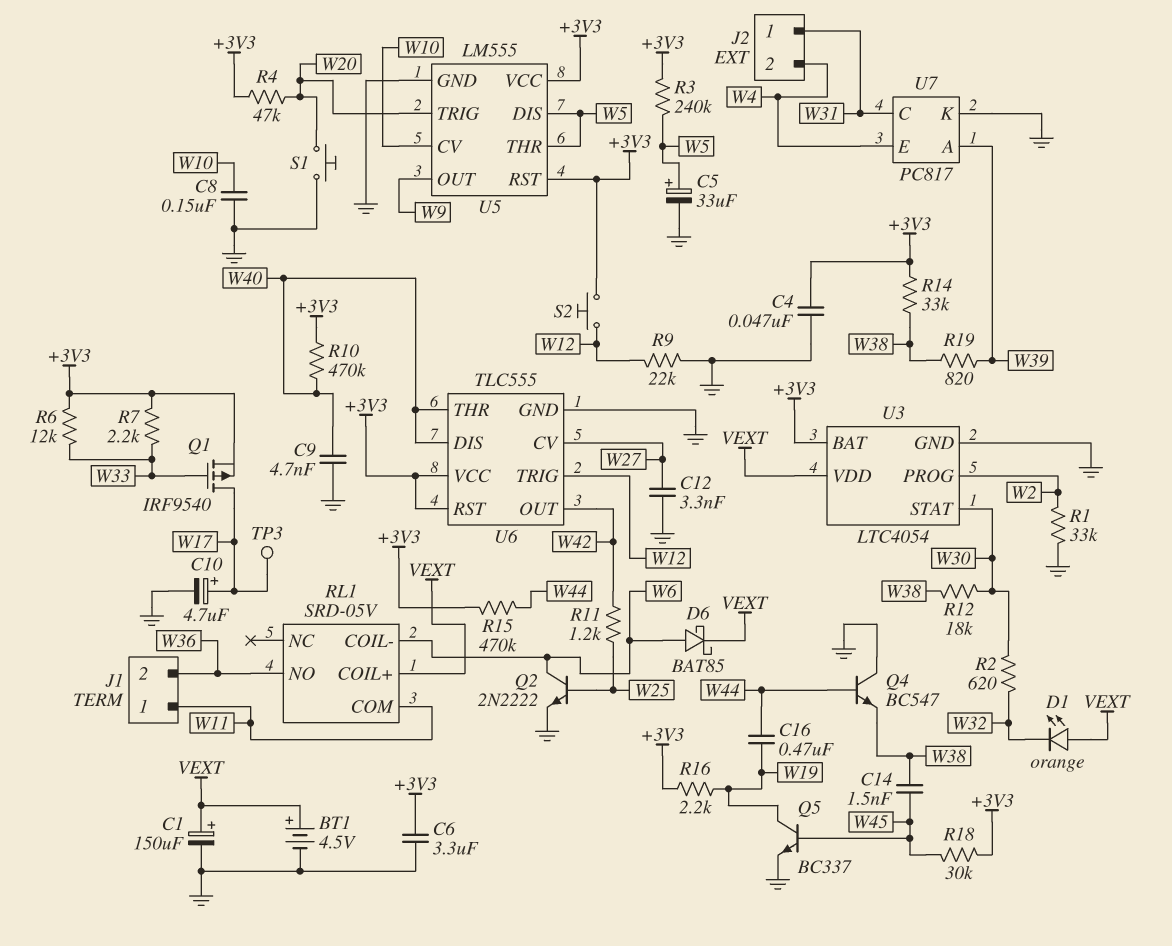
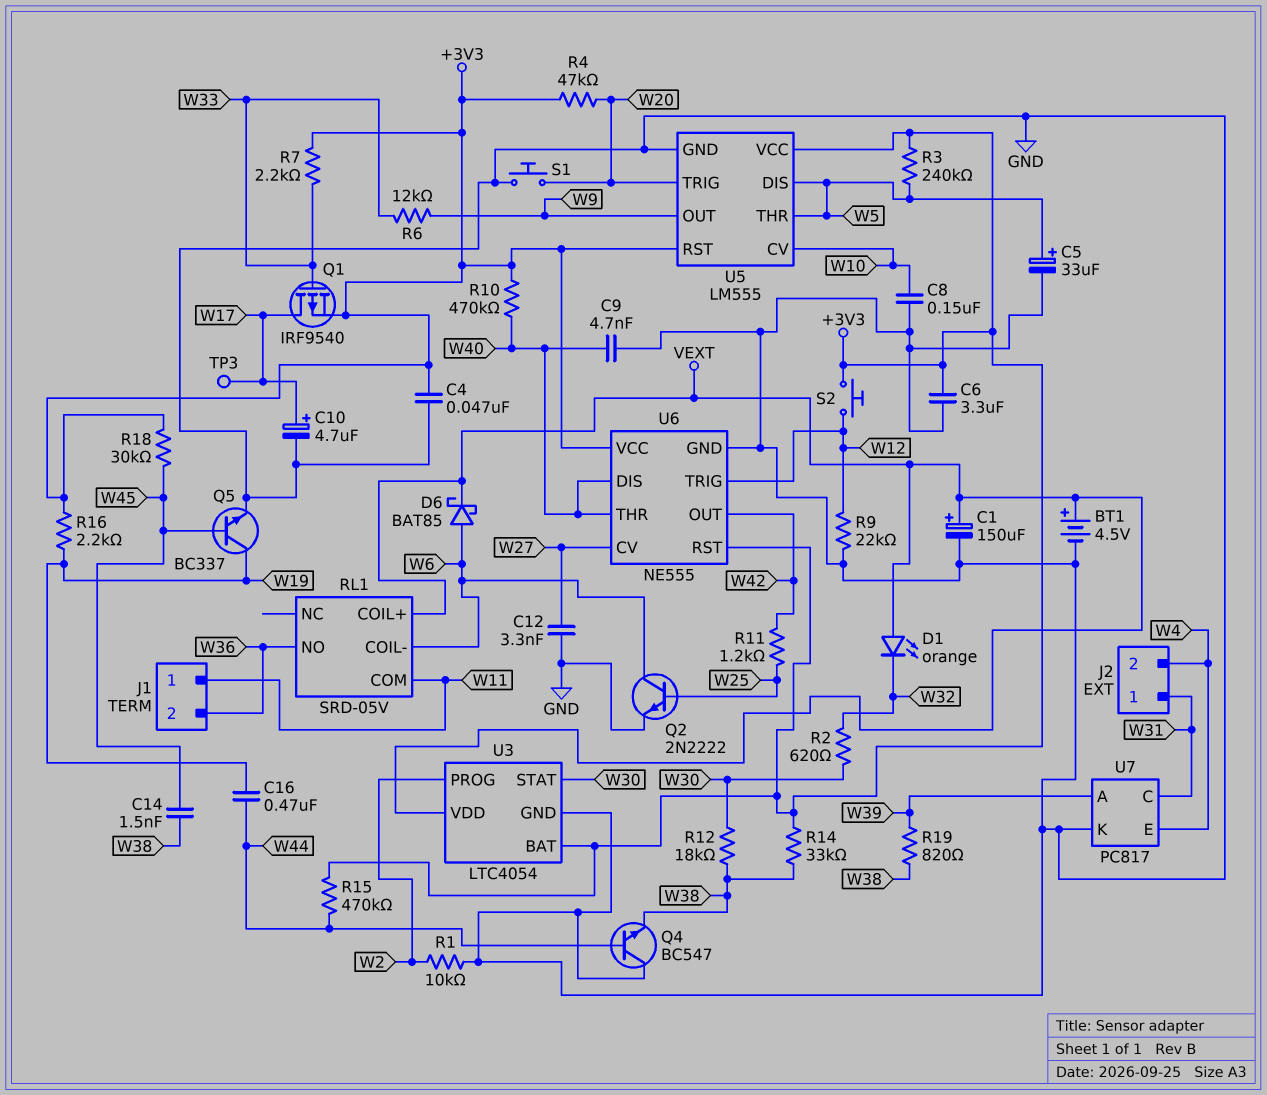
R1: 33k (GND, W2) -> 10k (GND, W2)
R6: 12k (+3V3, W33) -> 12k (W9, W33)
U6: TLC555 -> NE555

